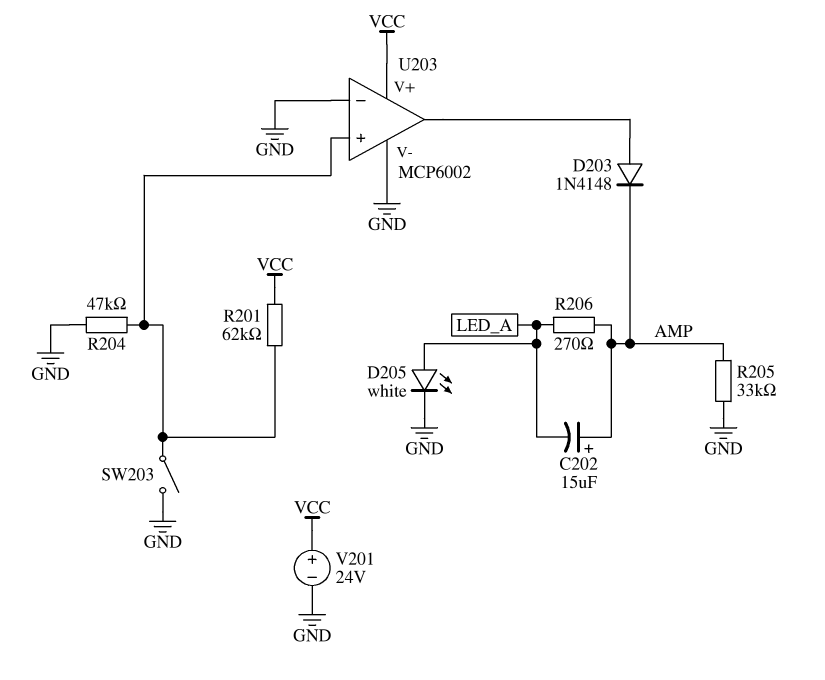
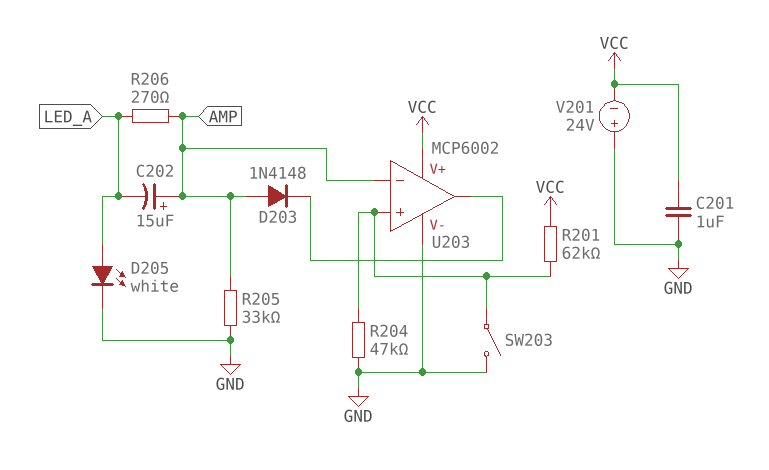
C201: none -> 1uF (GND, VCC)
D203: diode 1N4148 (A U203/out, K AMP) -> diode 1N4148 (A AMP, K U203/out)
U203 pin in-: GND -> AMP
V201: 24V (plus VCC, minus GND) -> 24V (plus GND, minus VCC)

